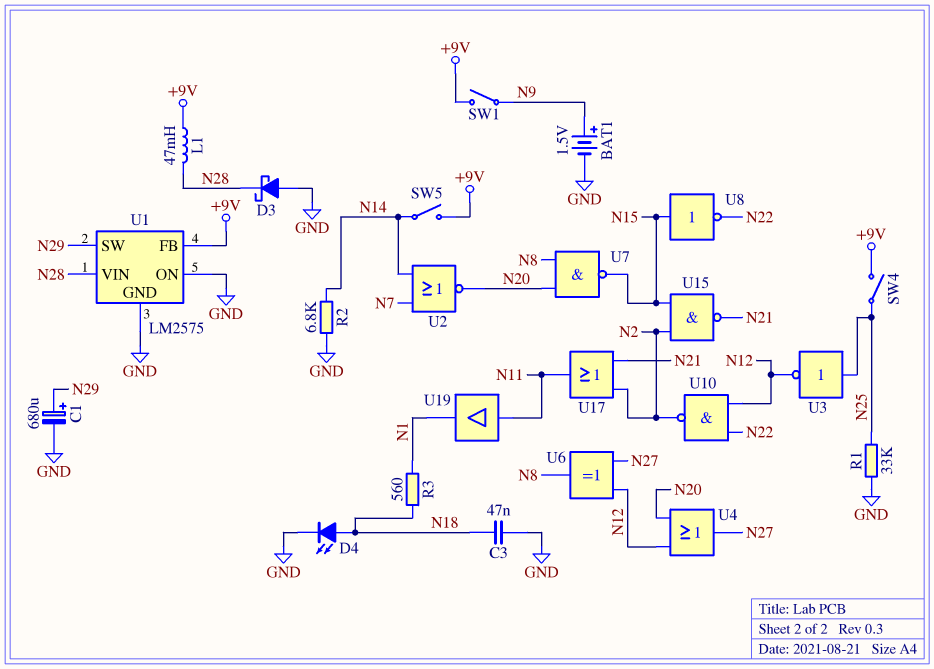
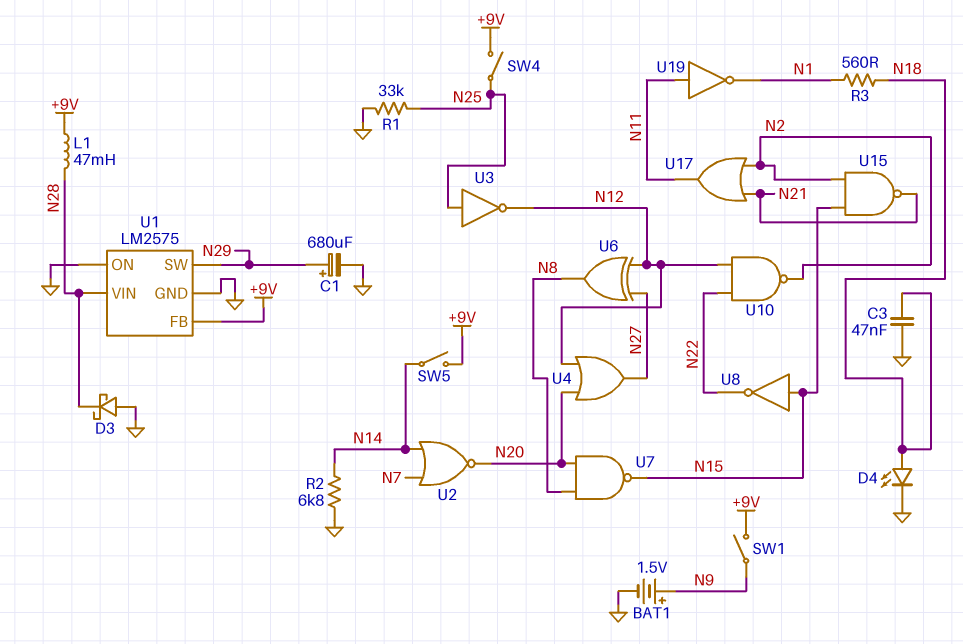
U19: buffer (in N11, out N1) -> NOT (in N11, out N1)

